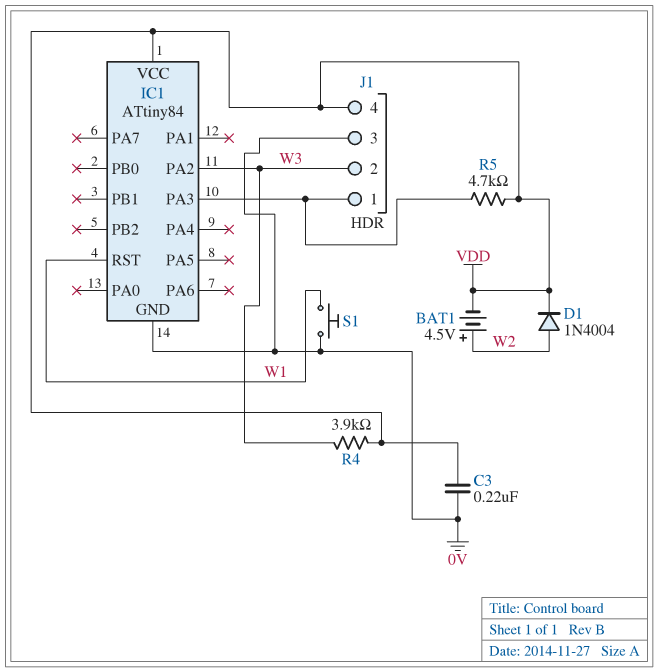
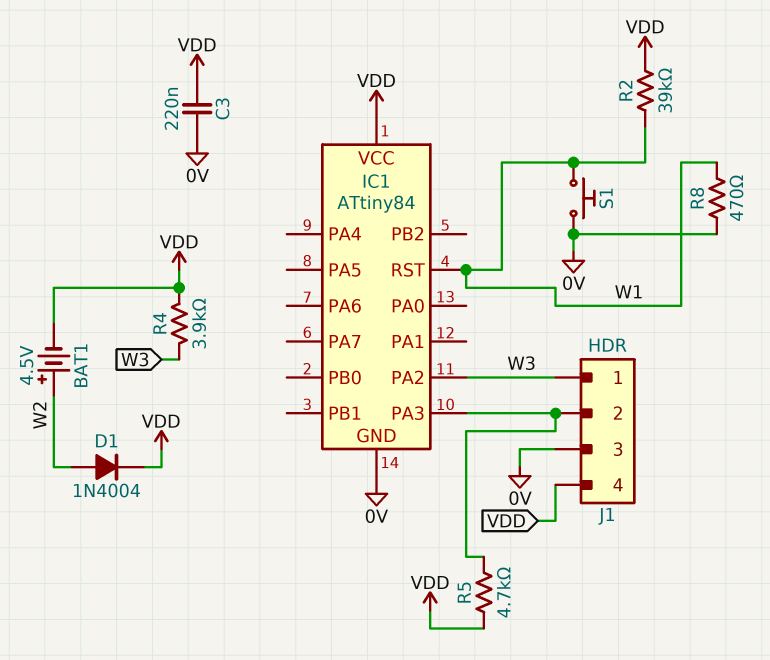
J1 pin 1: IC1/PA3 -> W3
J1 pin 2: W3 -> IC1/PA3
R2: none -> 39k (VDD, W1)
R8: none -> 470 (0V, W1)

